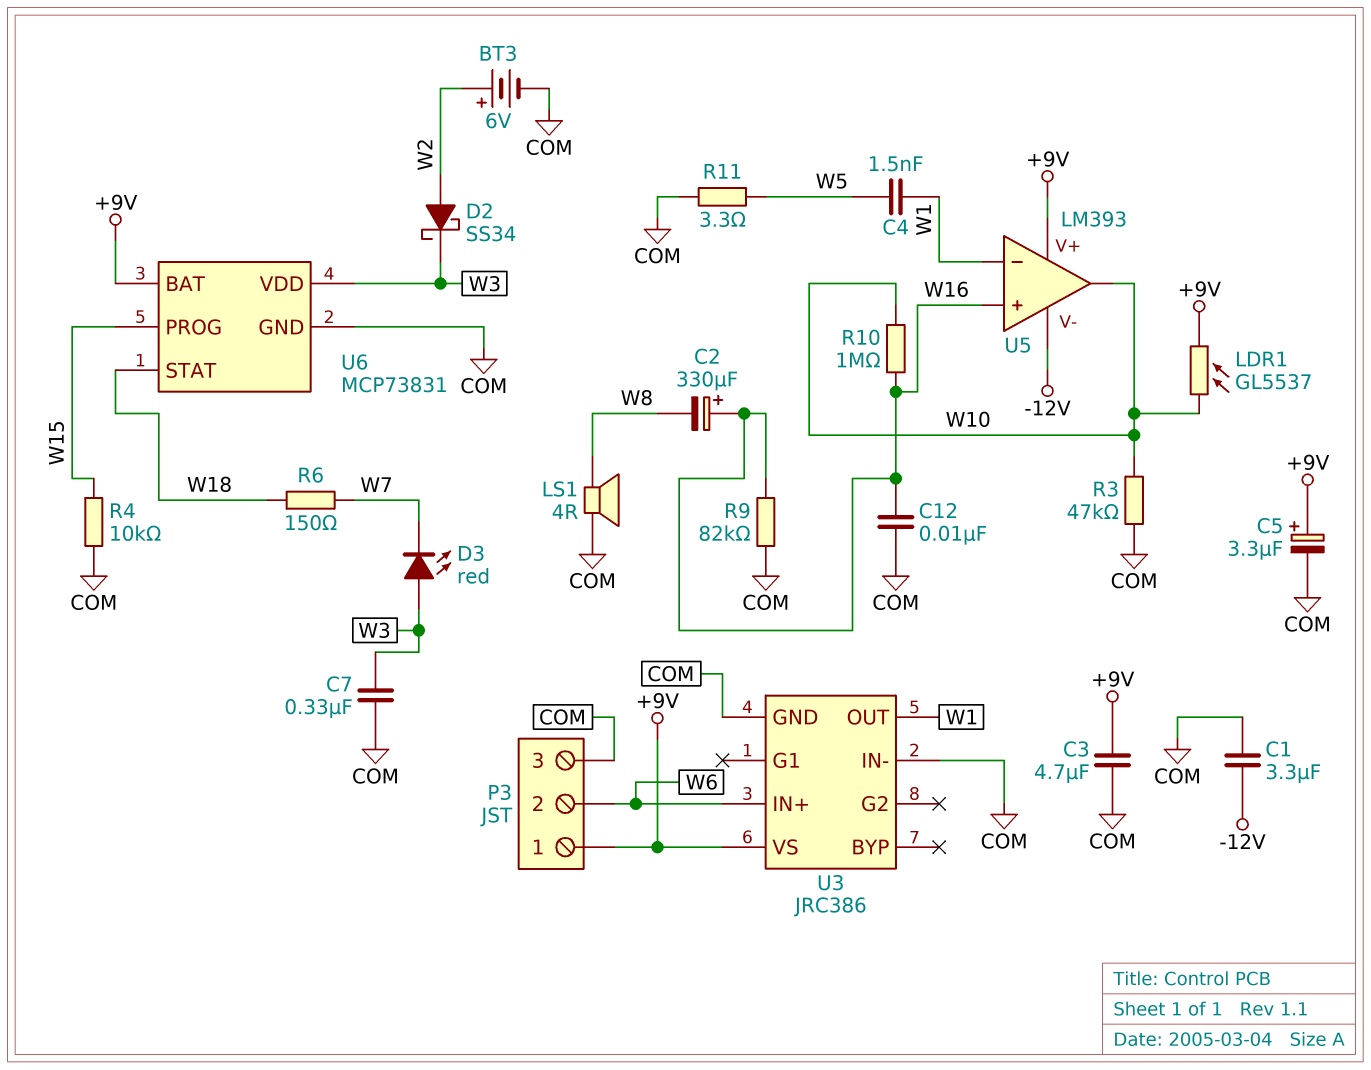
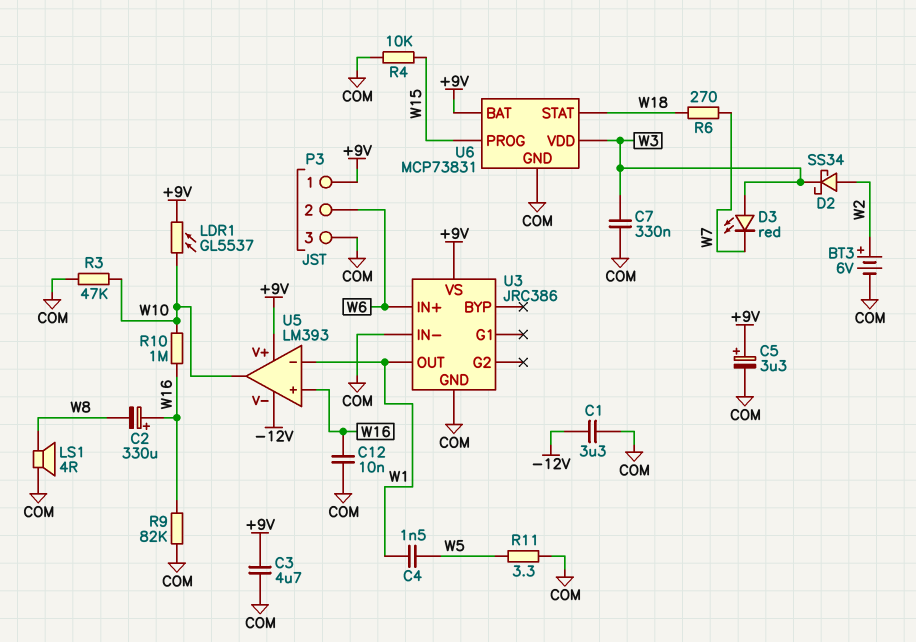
R6: 150 (W7, W18) -> 270 (W7, W18)

